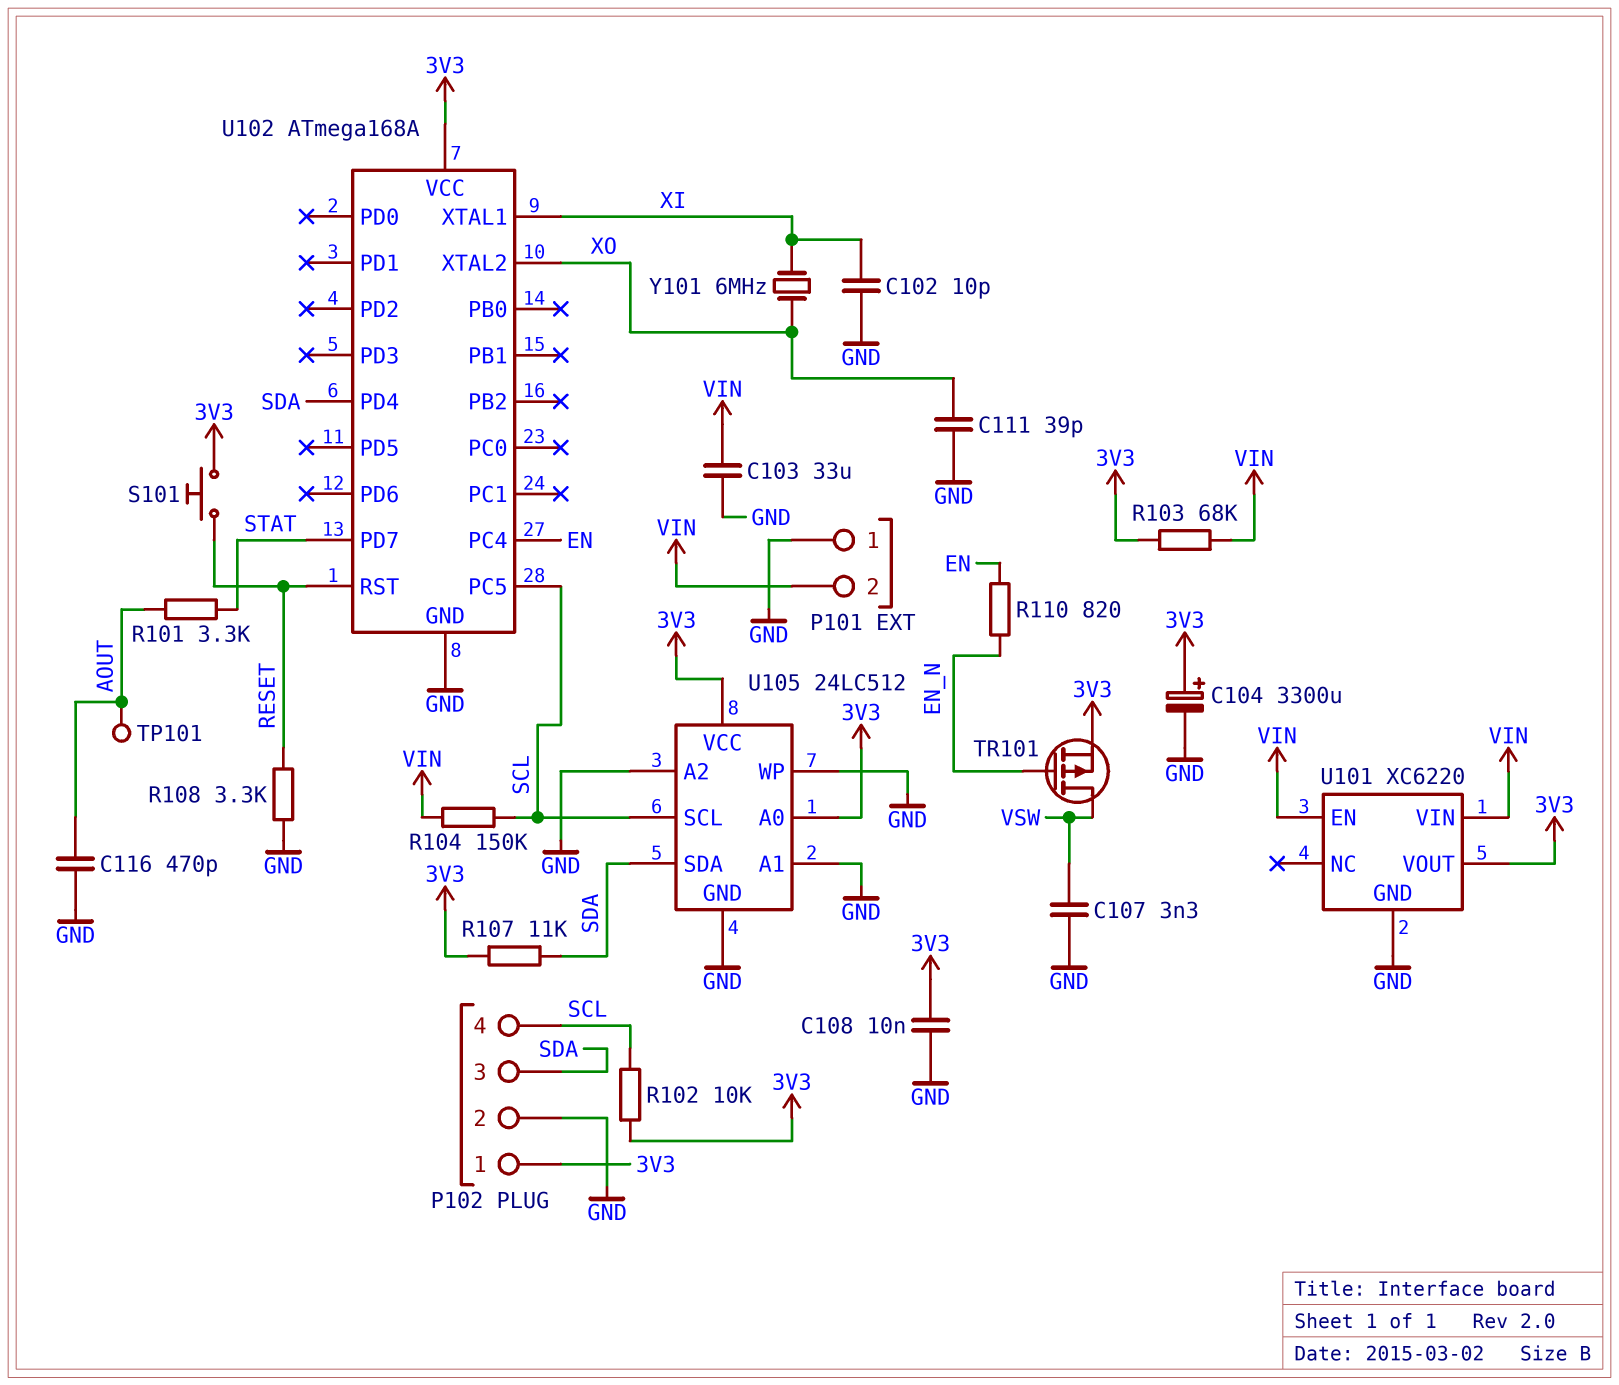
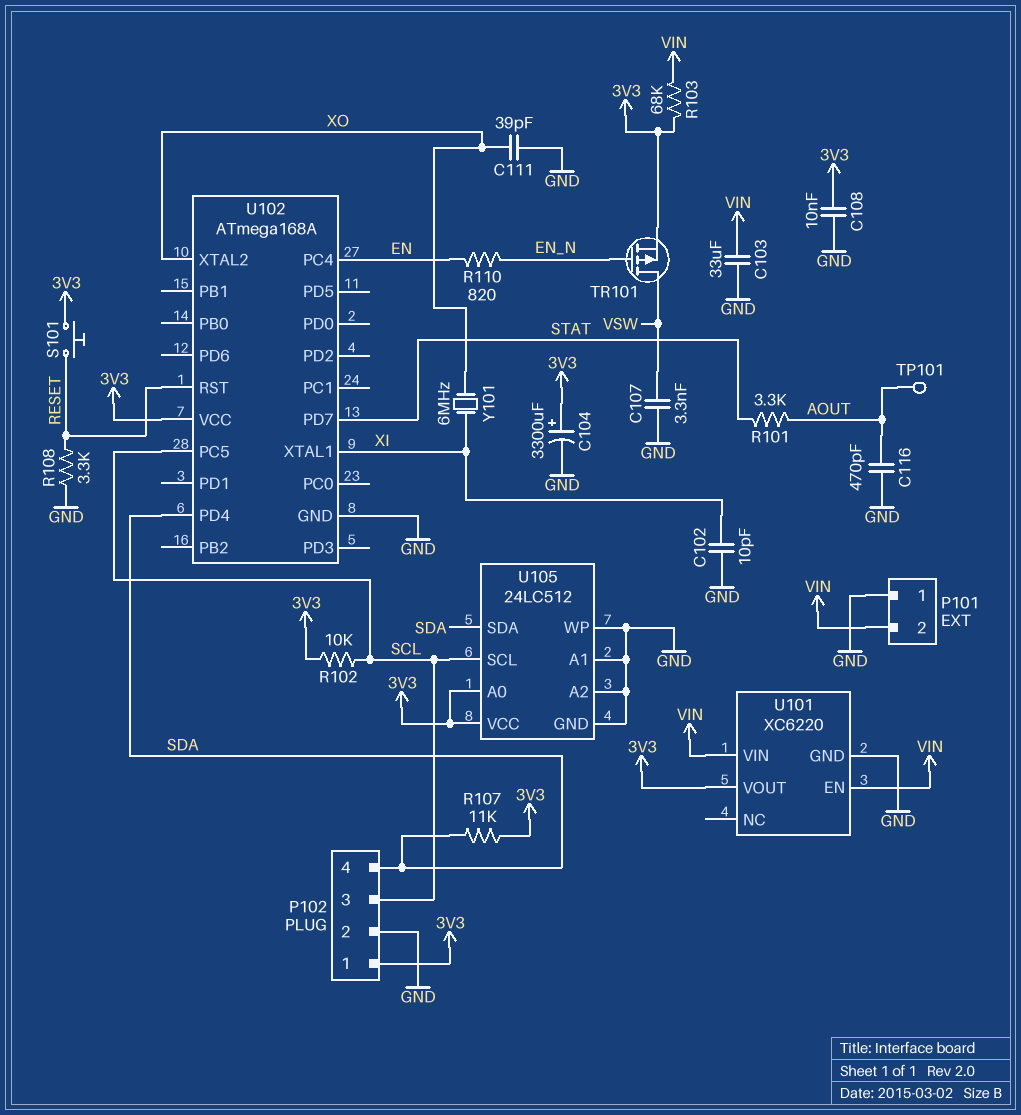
P102 pin 3: SDA -> SCL
P102 pin 4: SCL -> SDA
R104: 150k (SCL, VIN) -> none

